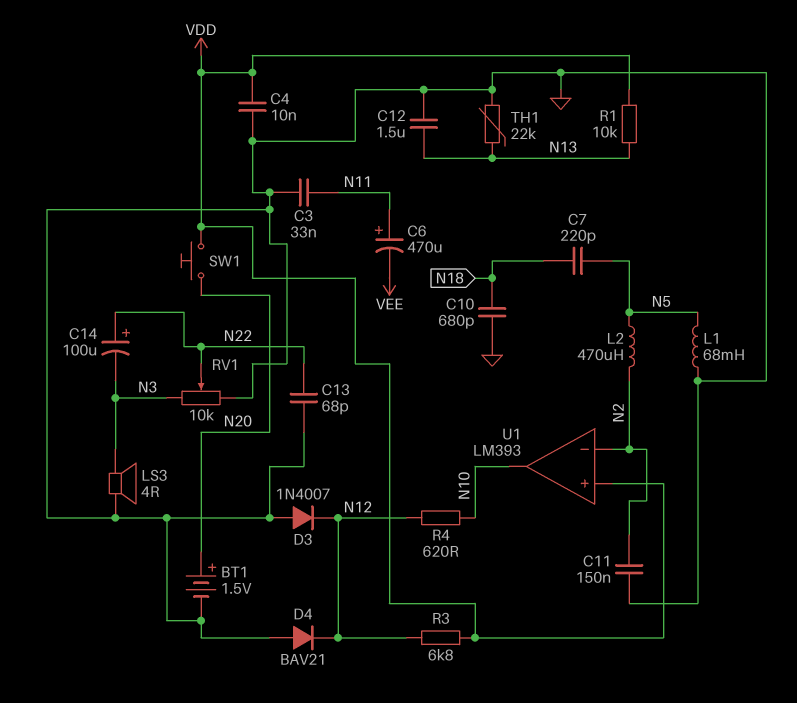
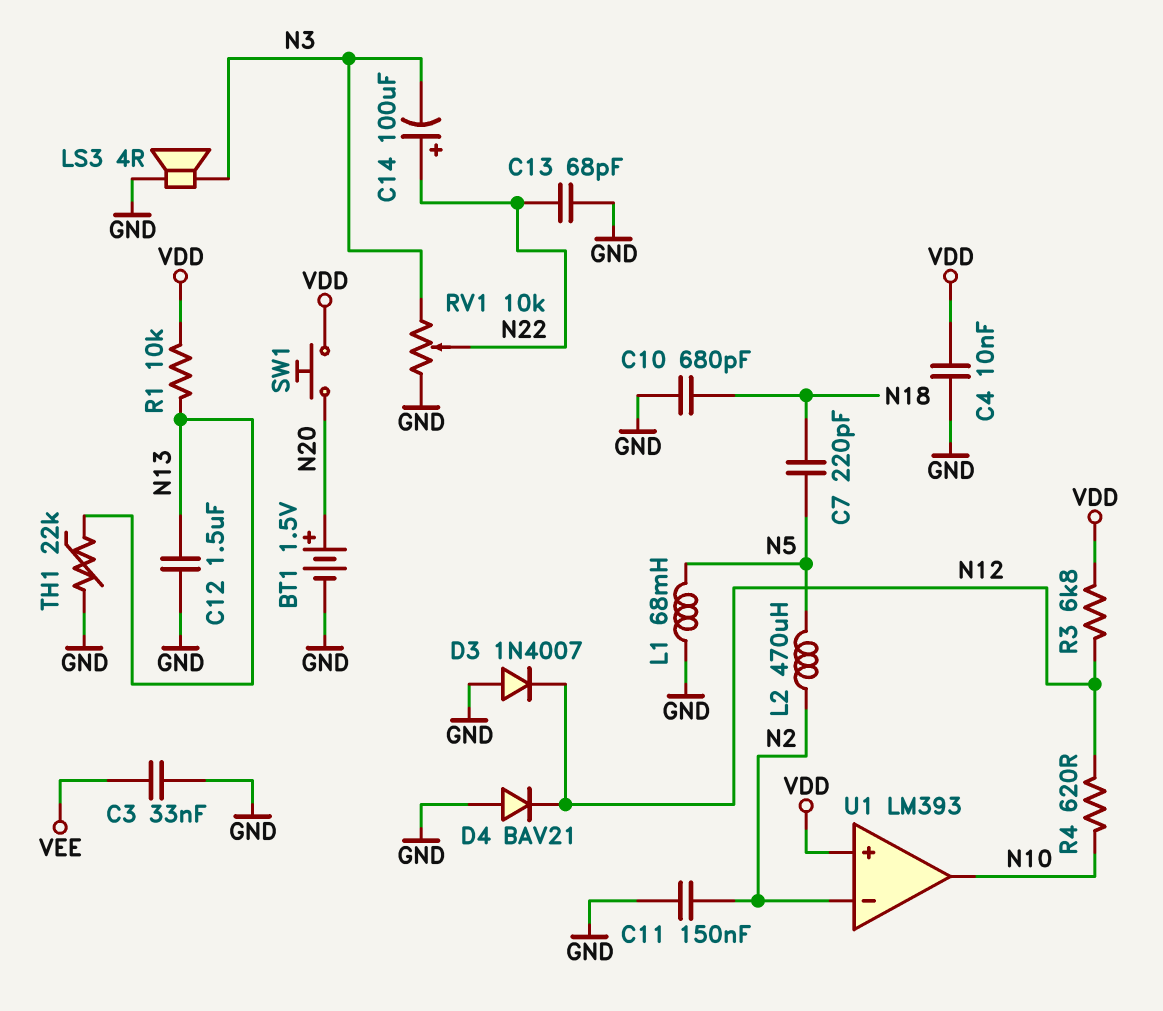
C3: 33nF (GND, N11) -> 33nF (GND, VEE)
C6: 470uF (plus N11, minus VEE) -> none

